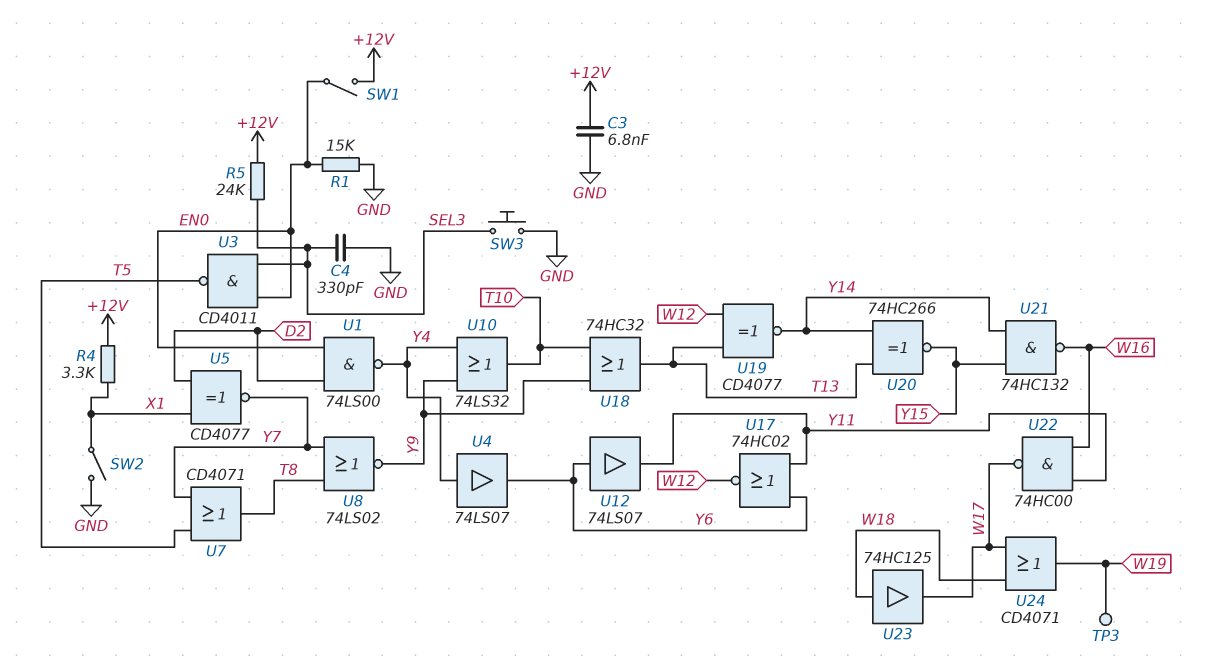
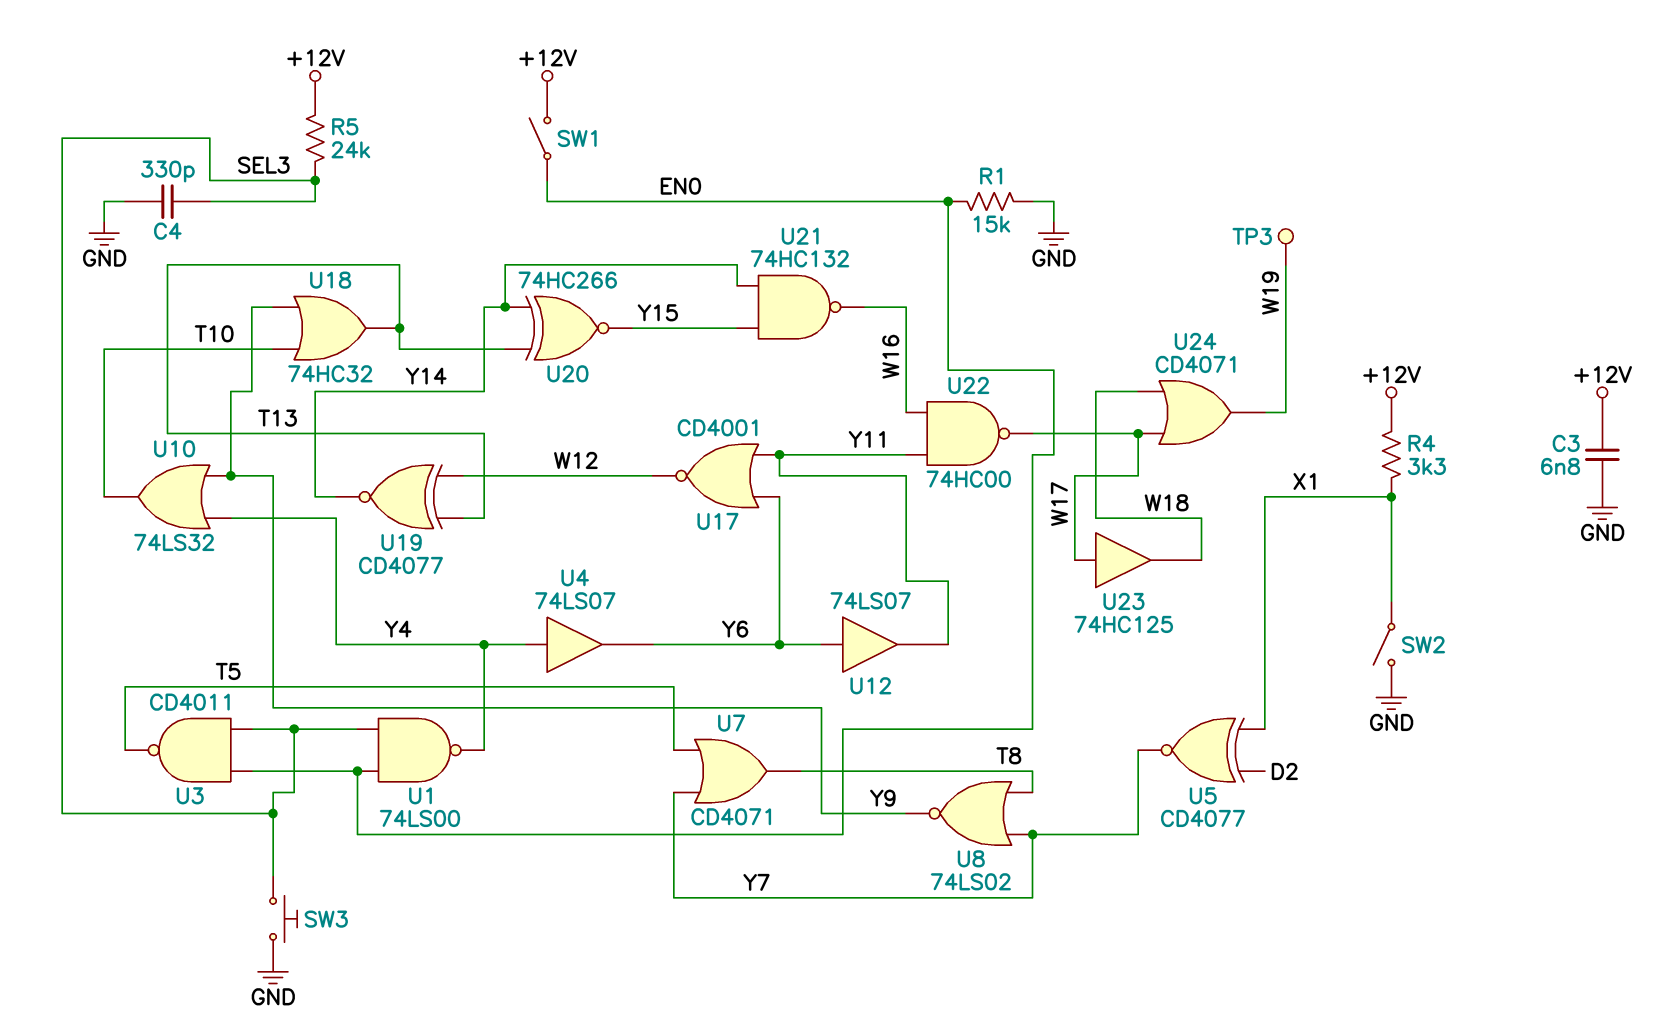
U1: NAND 74LS00 (in D2, in EN0, out Y4) -> NAND 74LS00 (in EN0, in SEL3, out Y4)
U17: NOR 74HC02 (in Y6, in Y11, out W12) -> NOR CD4001 (in Y6, in Y11, out W12)
U23: buffer 74HC125 (in W18, out W17) -> buffer 74HC125 (in W17, out W18)

